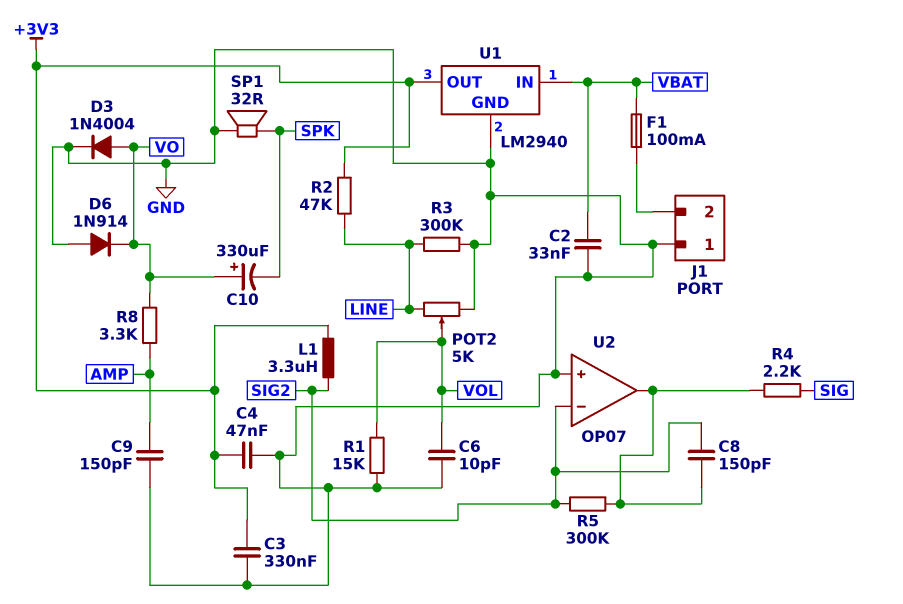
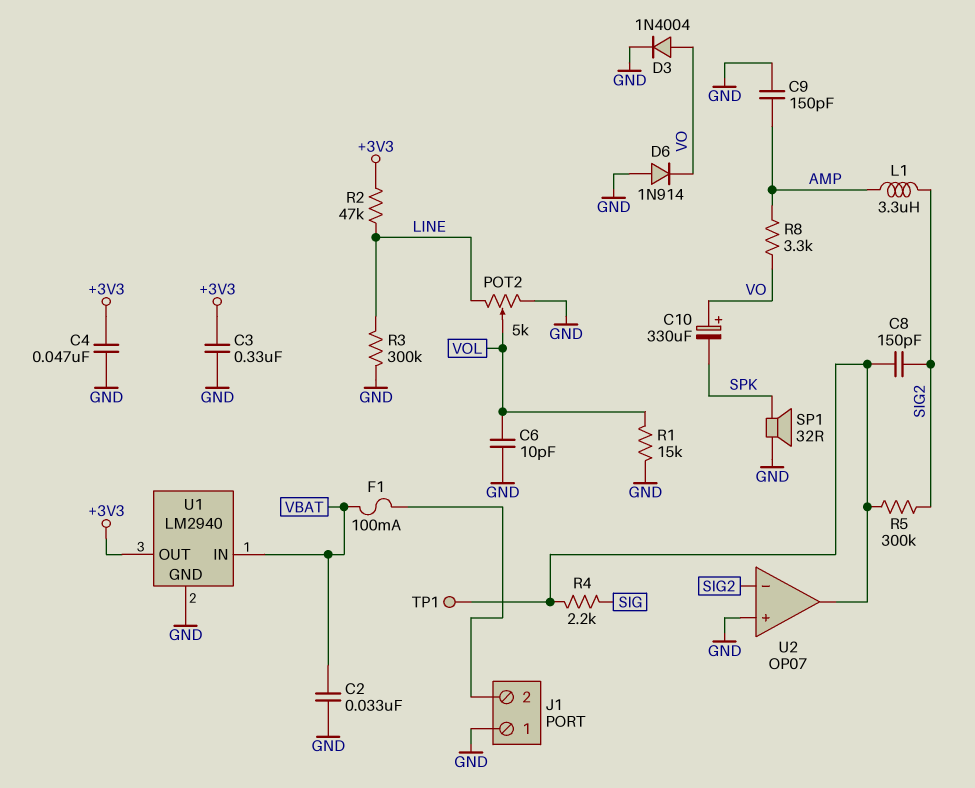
L1: 3.3uH (+3V3, SIG2) -> 3.3uH (AMP, SIG2)
TP1: none -> test point (U2/out)

